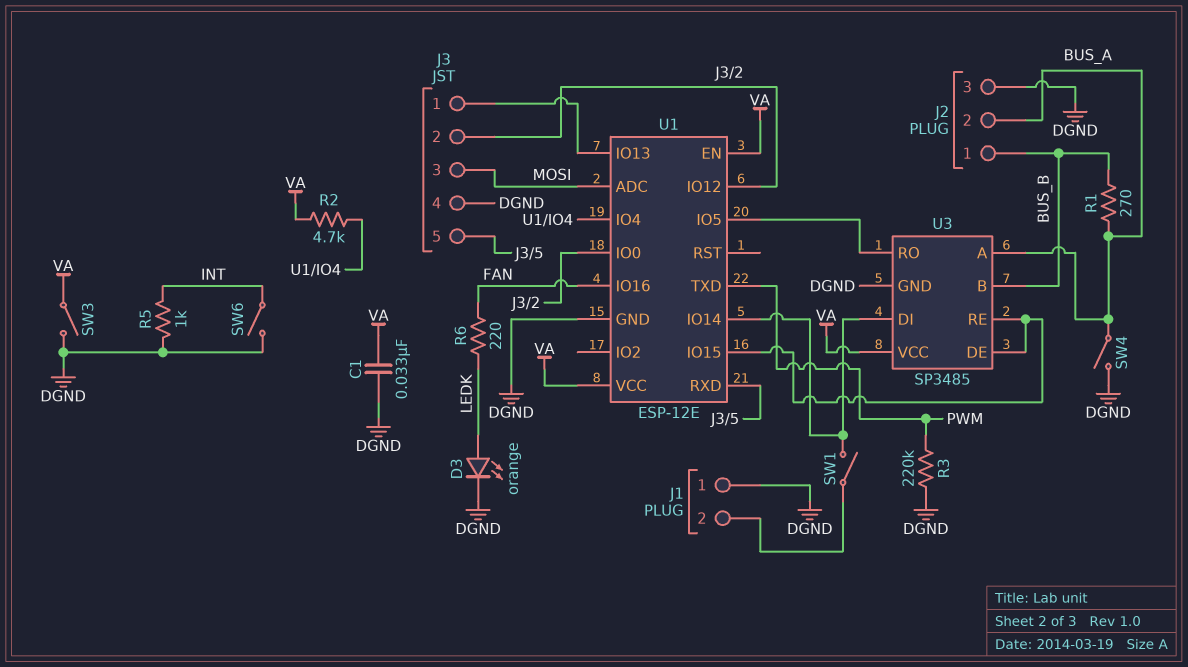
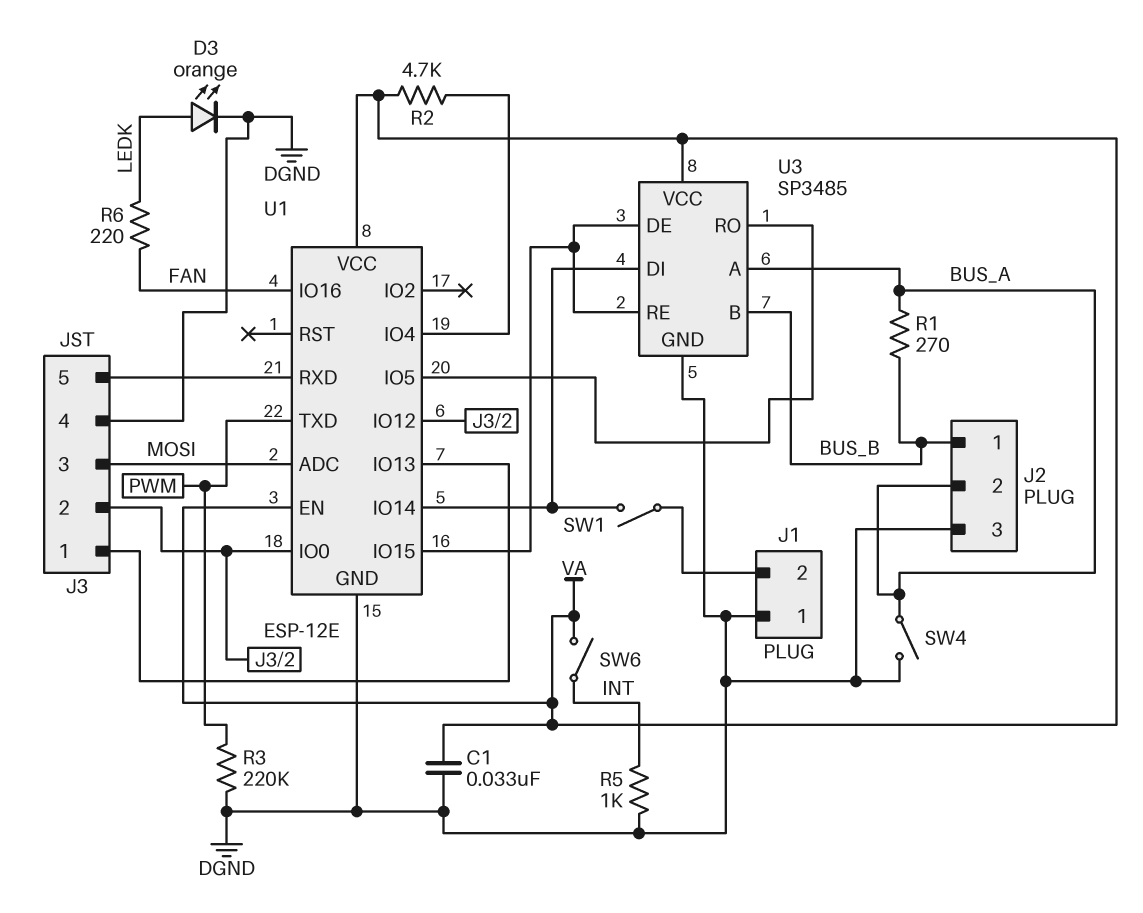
SW3: switch (DGND, VA) -> none
SW6: switch (DGND, INT) -> switch (INT, VA)

